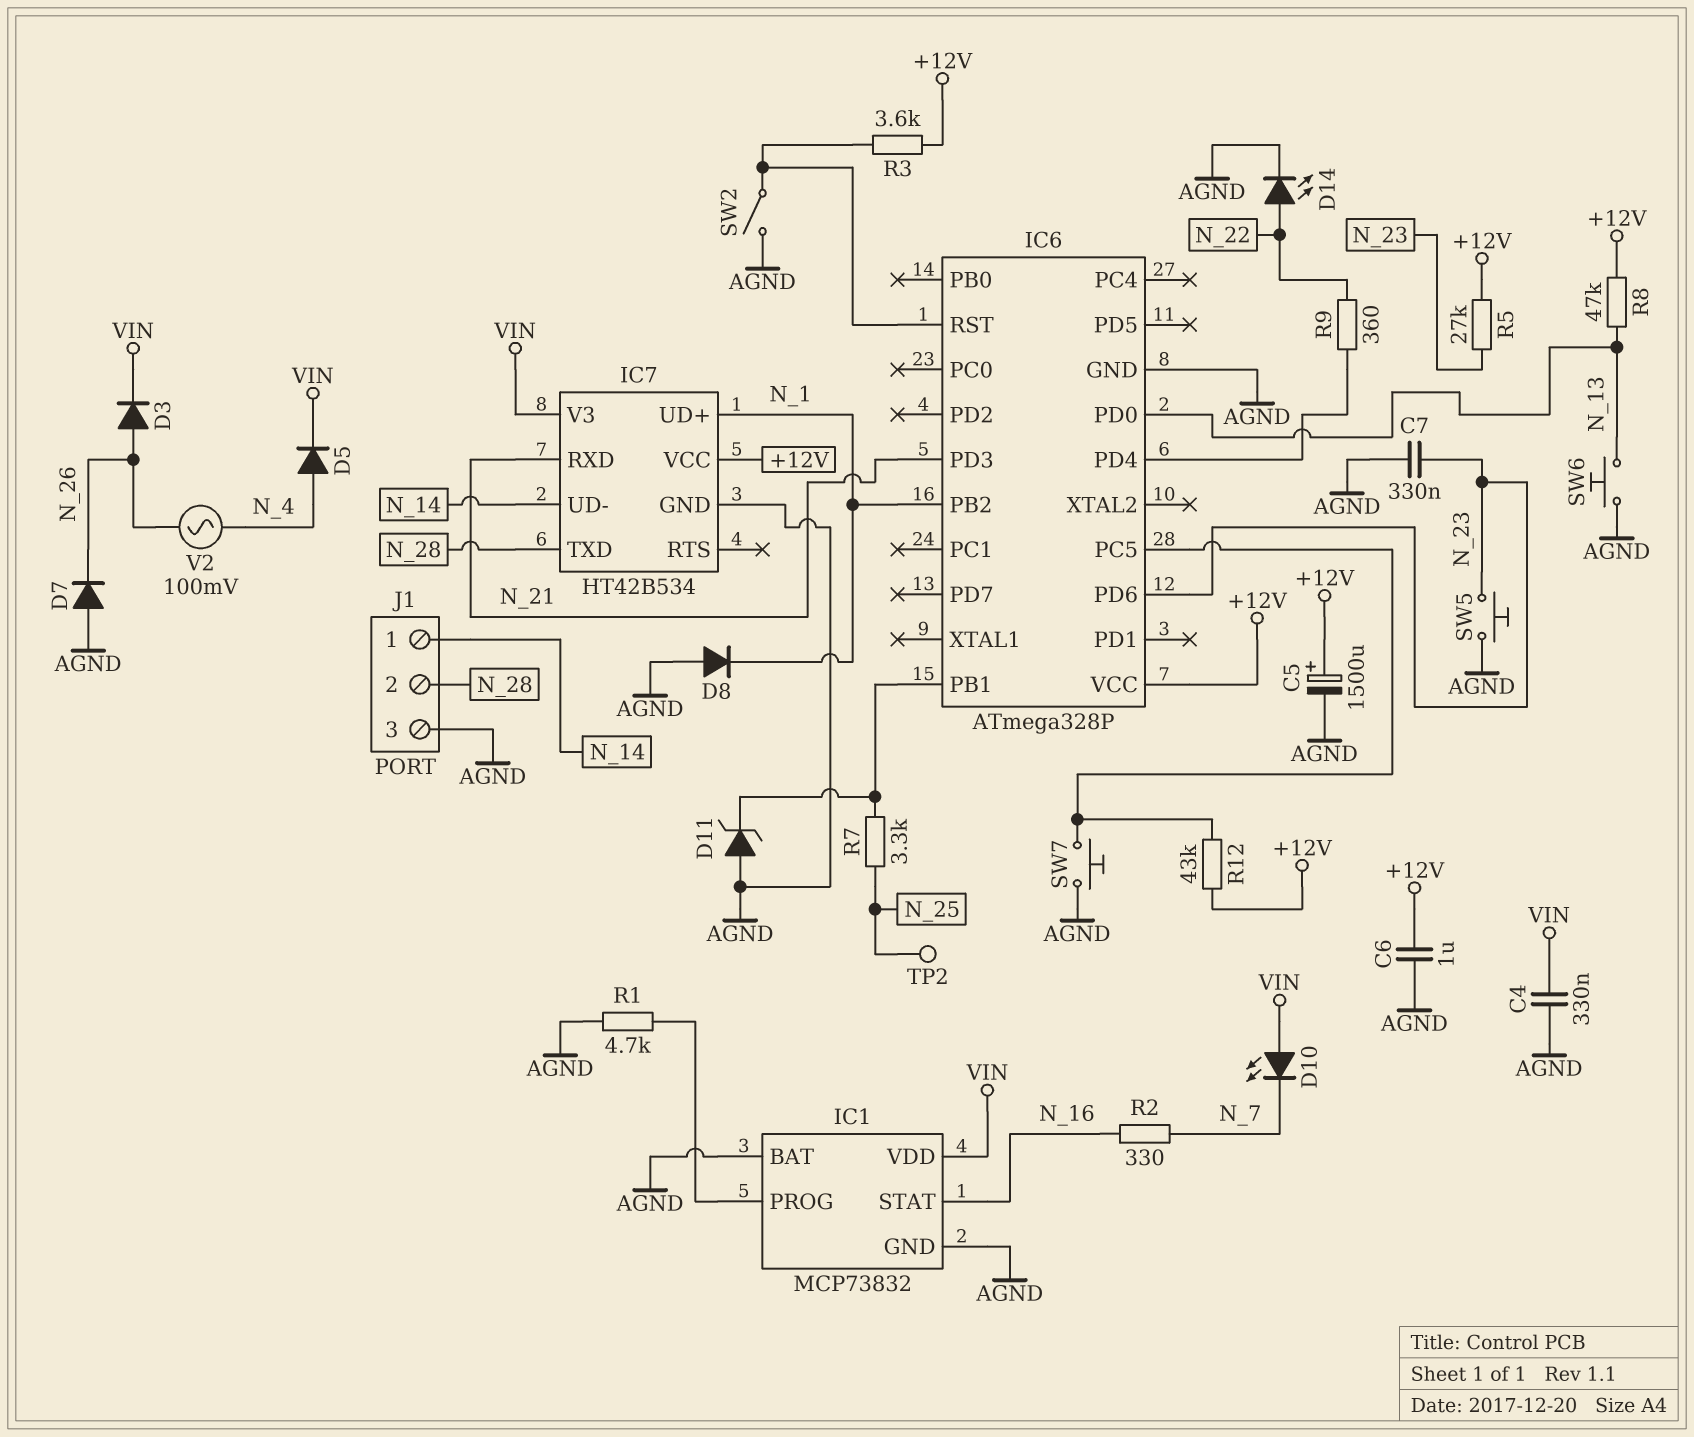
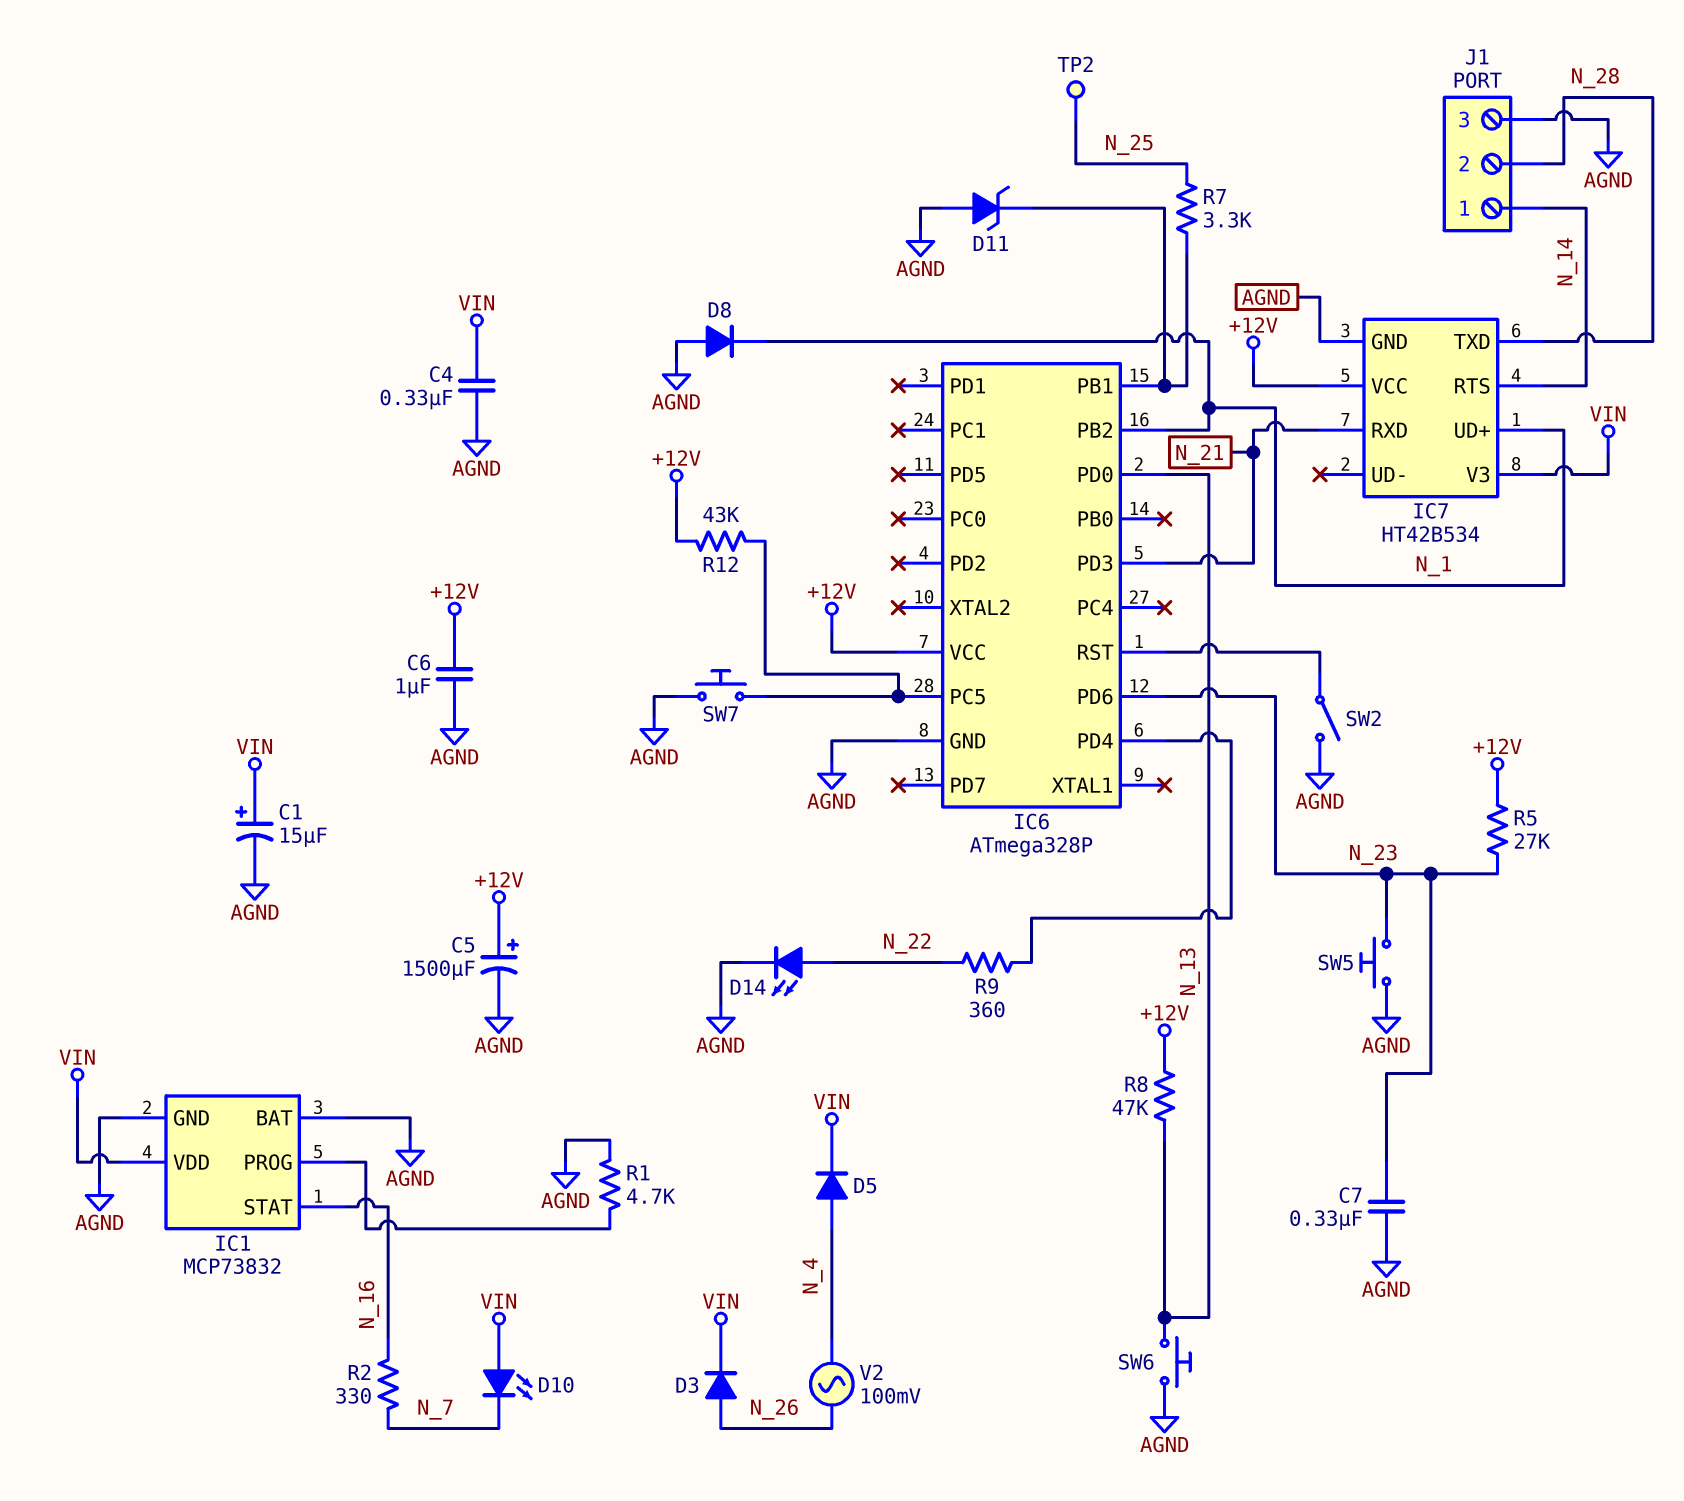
C1: none -> 15uF (plus VIN, minus AGND)
D7: diode (A AGND, K N_26) -> none
IC7 pin RTS: none -> N_14
IC7 pin UD-: N_14 -> none
R3: 3.6k (+12V, IC6/RST) -> none

